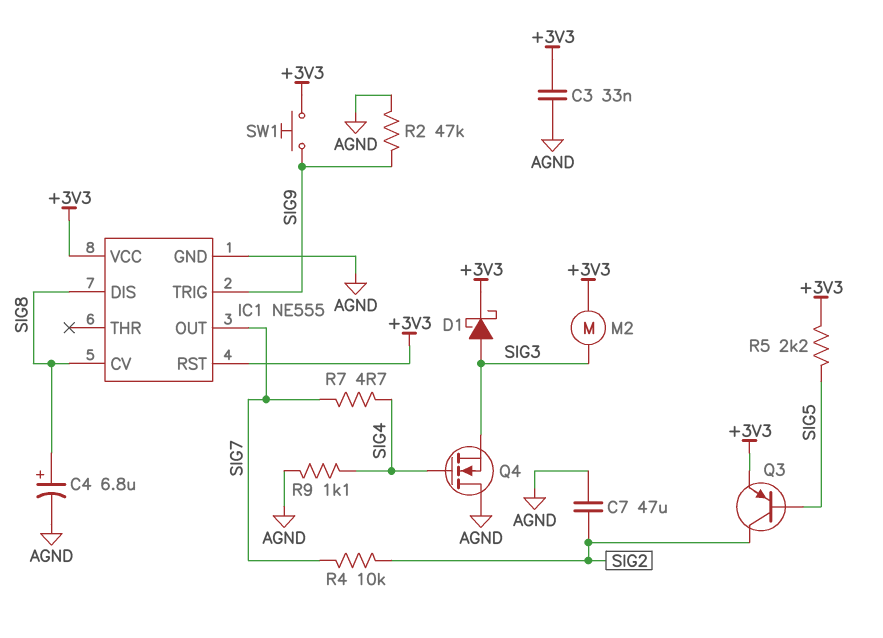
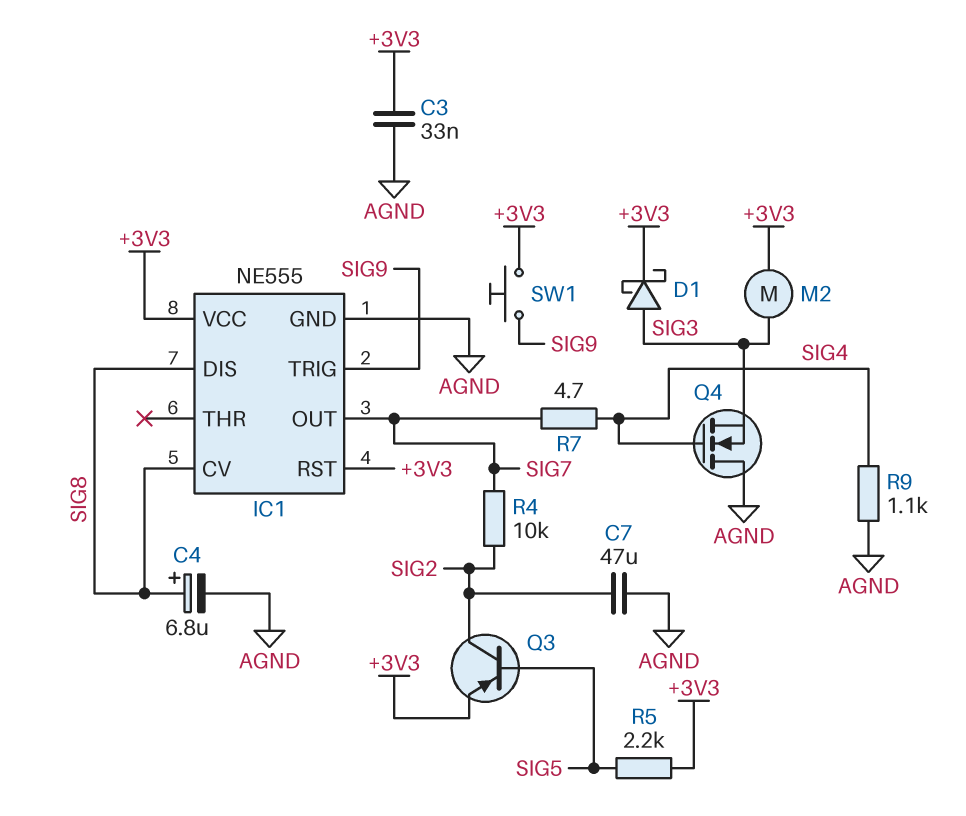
R2: 47k (AGND, SIG9) -> none

